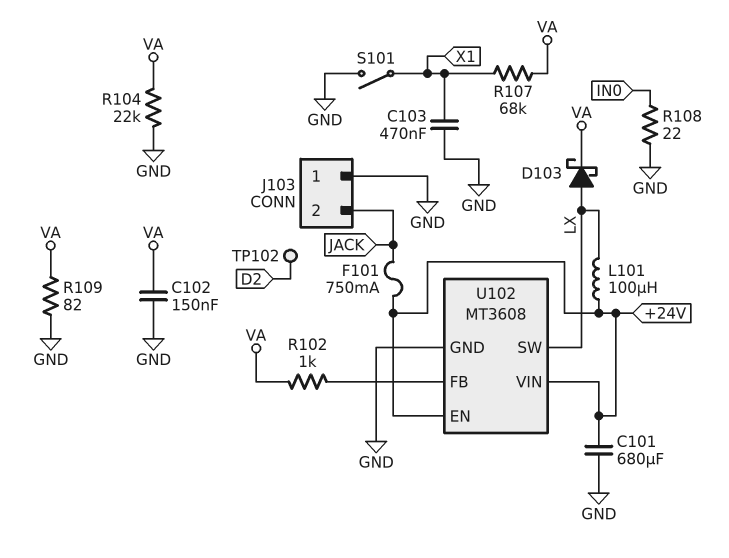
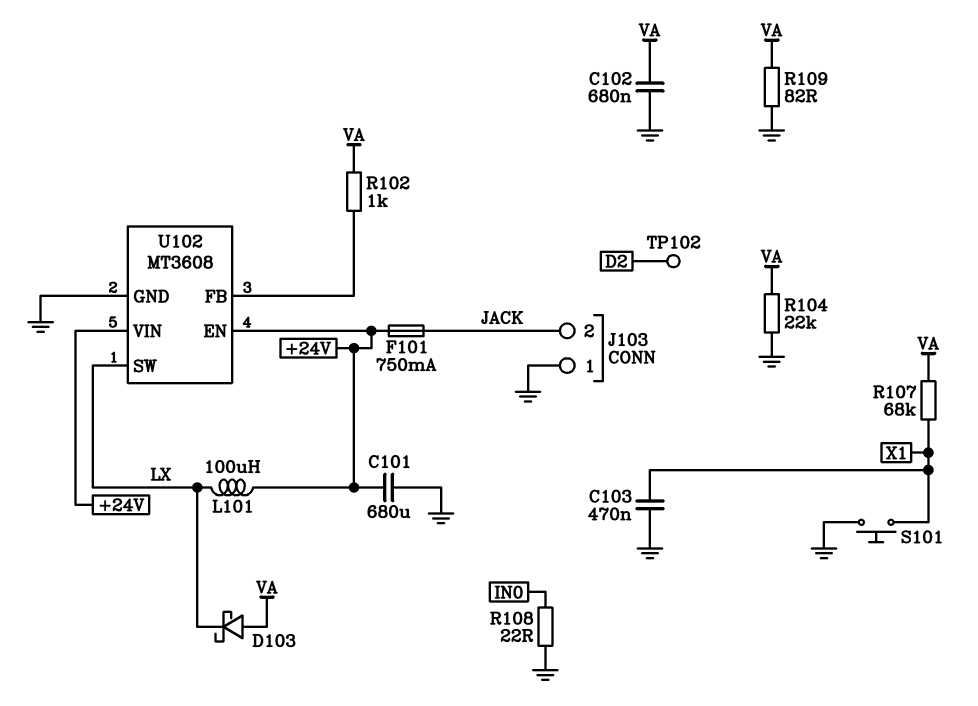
C102: 150nF (GND, VA) -> 680nF (GND, VA)
D103: schottky (A LX, K VA) -> schottky (A VA, K LX)
S101: switch (GND, X1) -> button (GND, X1)

